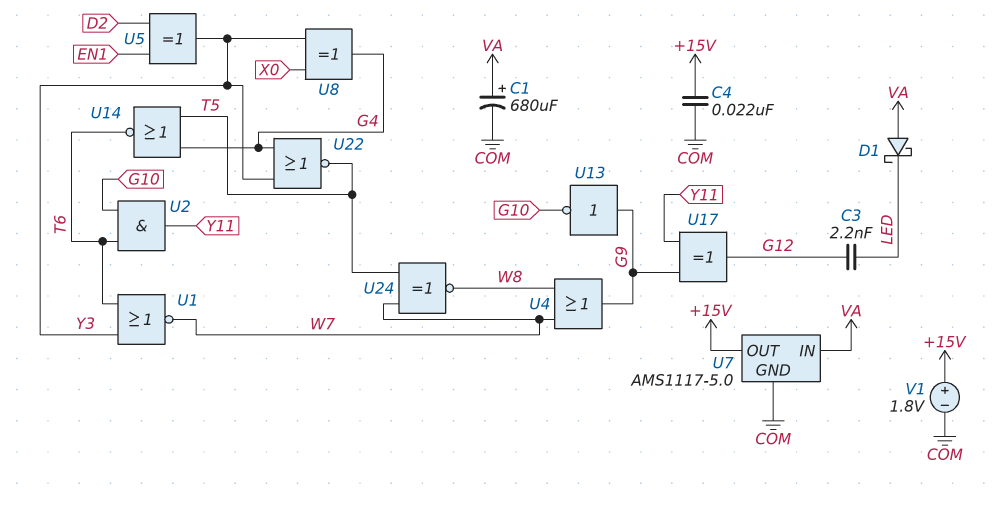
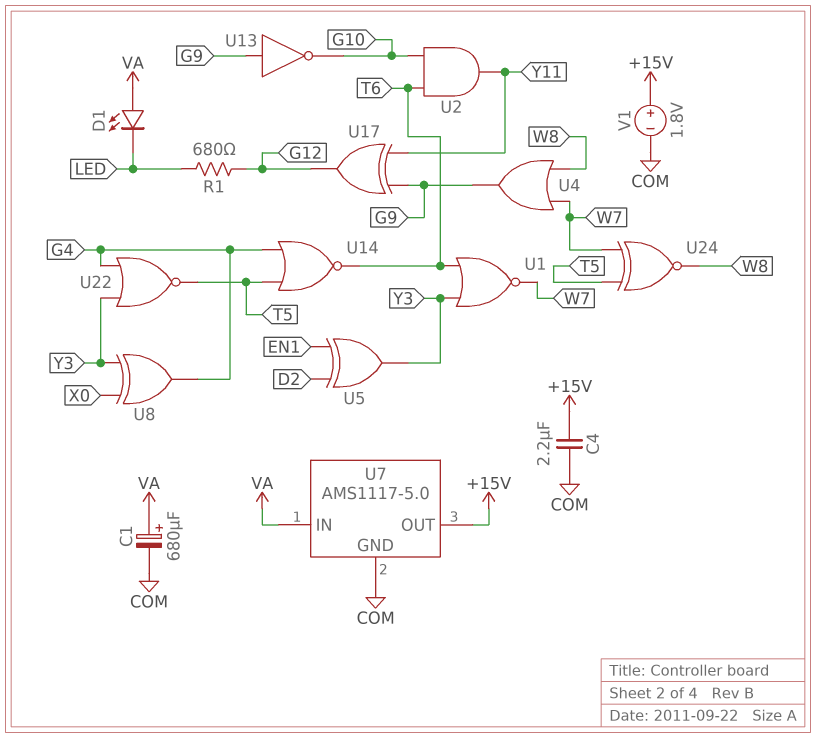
C3: 2.2nF (G12, LED) -> none
C4: 22nF (+15V, COM) -> 2.2uF (+15V, COM)
D1: schottky (A VA, K LED) -> LED (A VA, K LED)
R1: none -> 680 (G12, LED)

